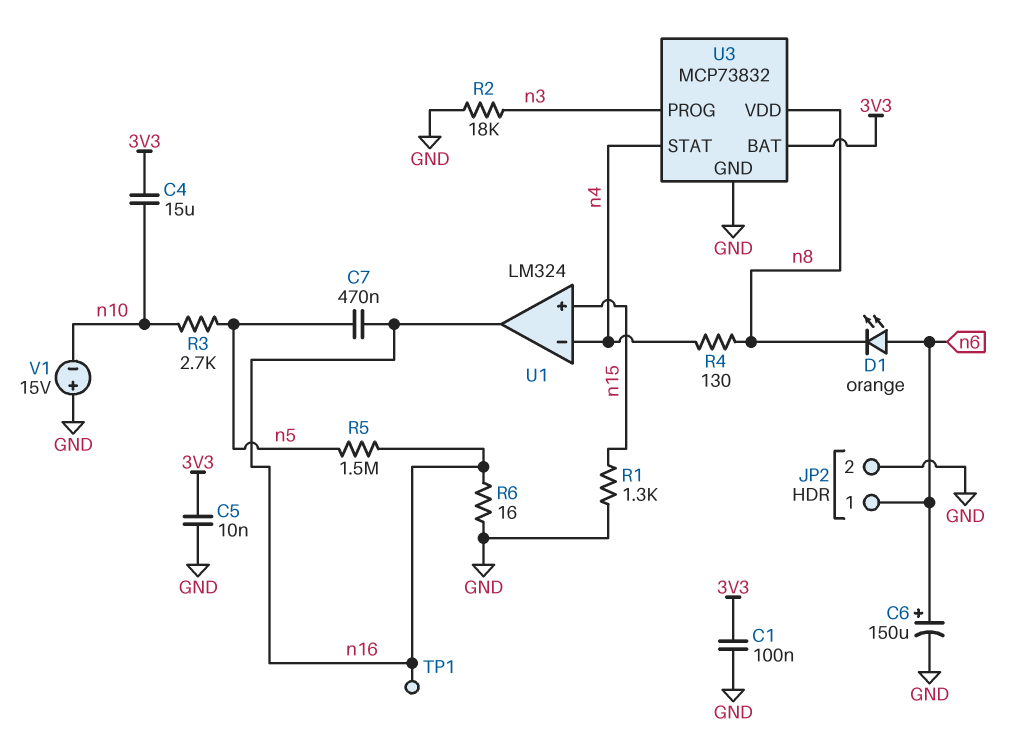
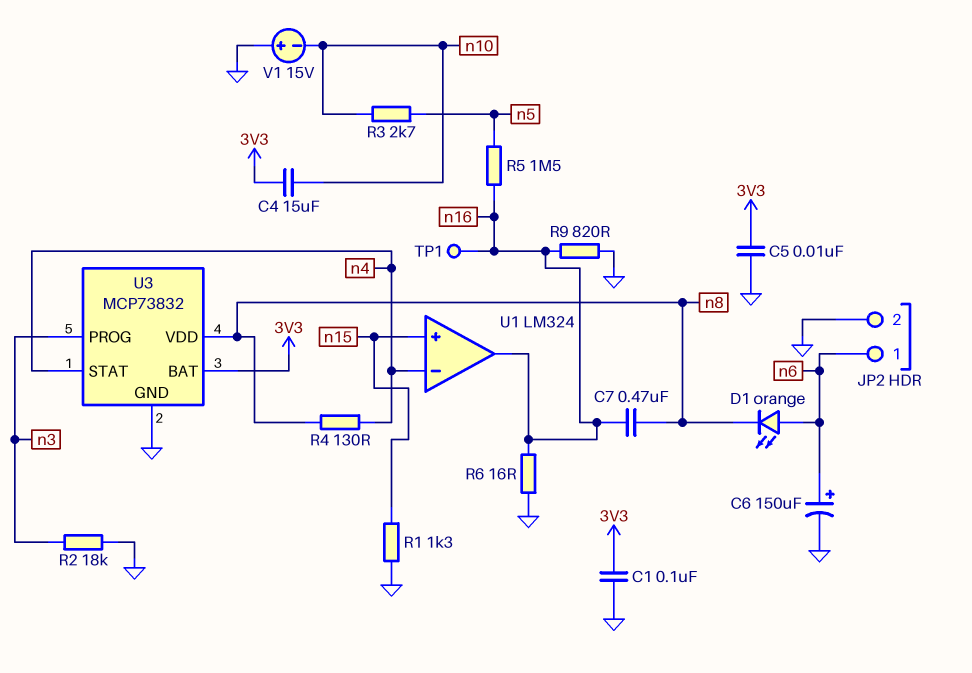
C7: 470nF (n5, n16) -> 470nF (n8, n16)
R9: none -> 820 (GND, n16)

